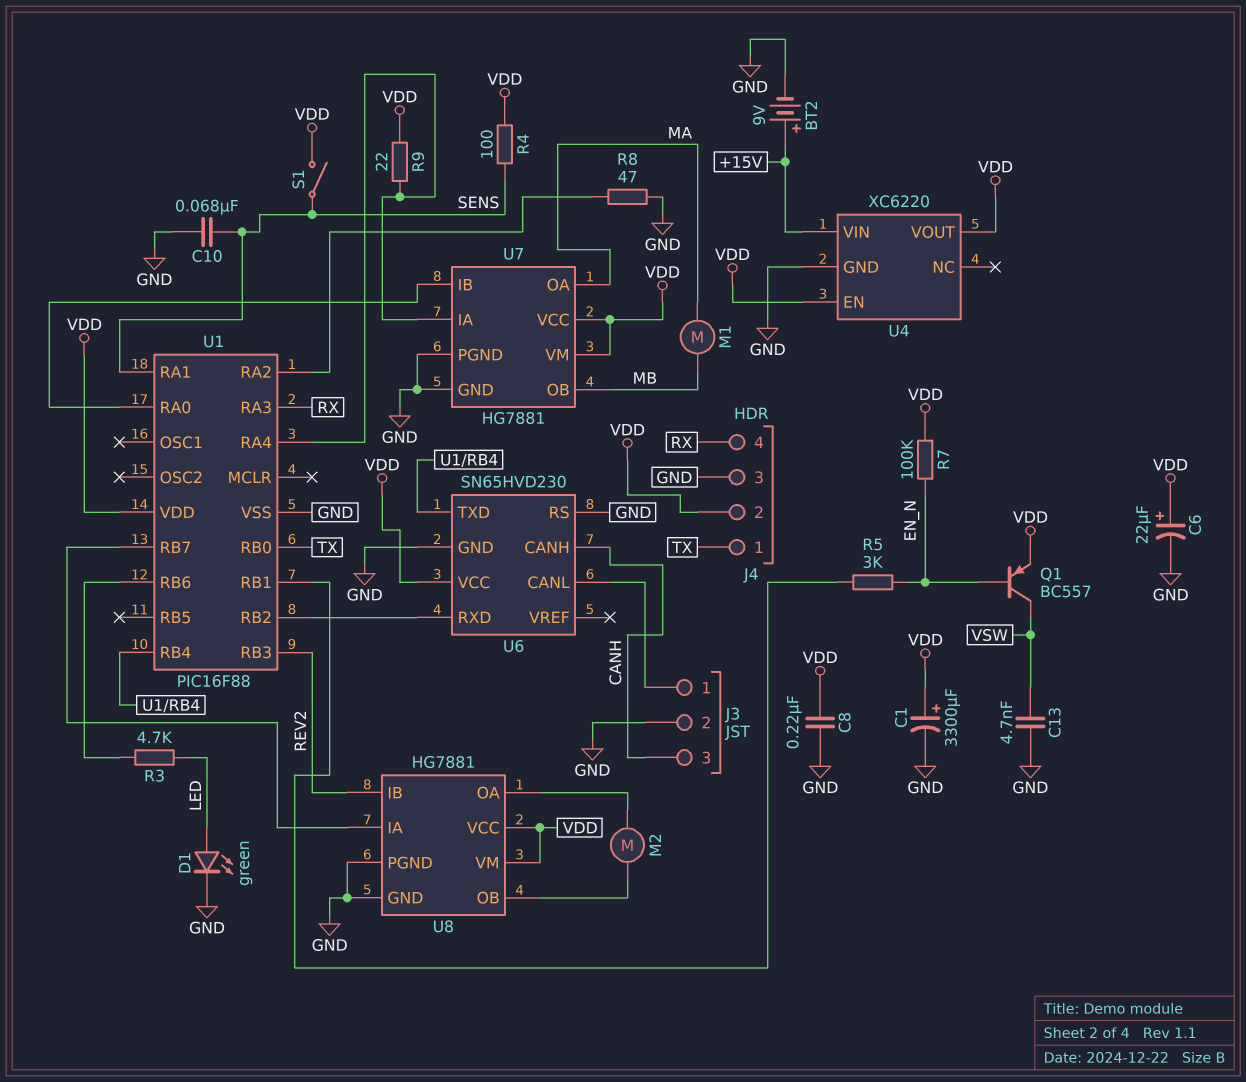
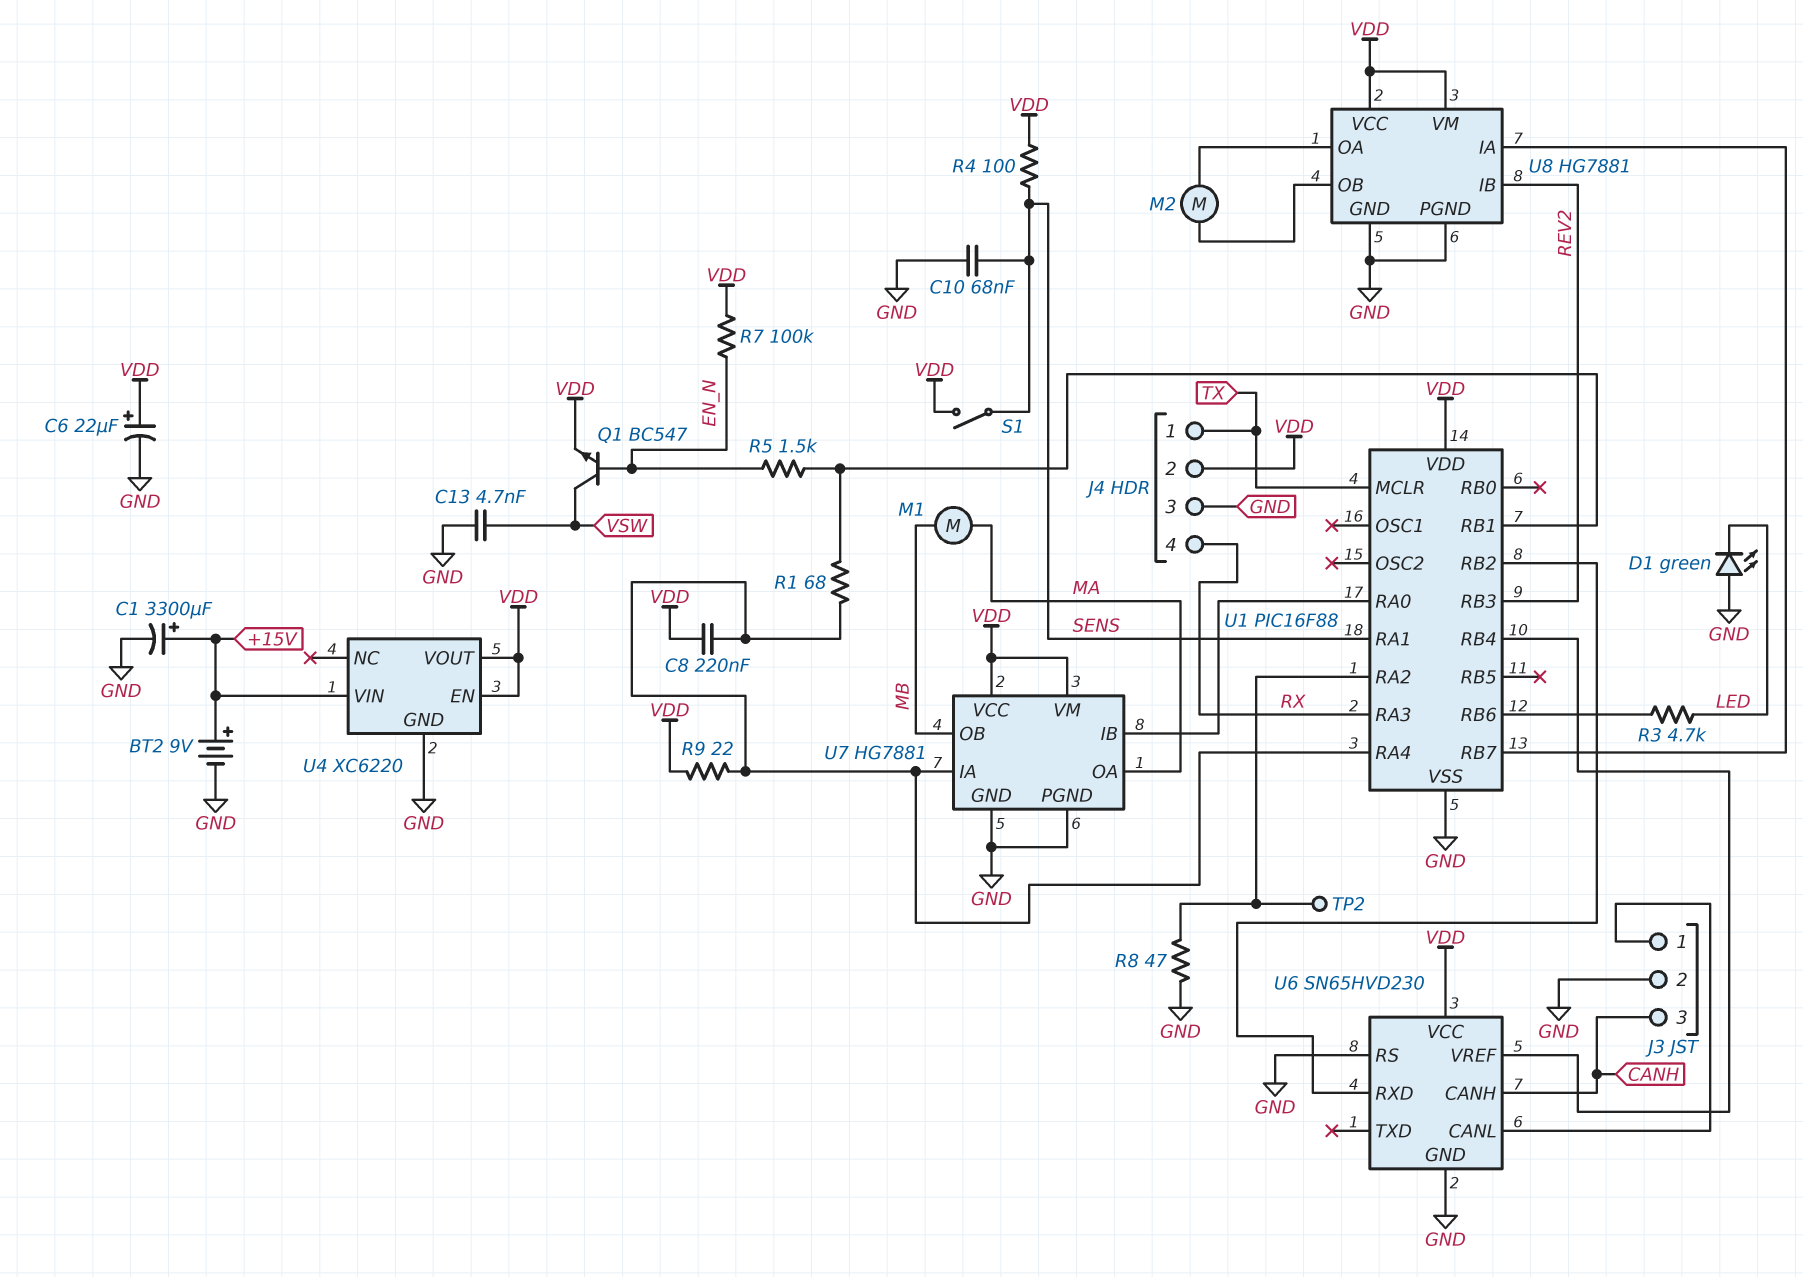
C1: 3300uF (plus VDD, minus GND) -> 3300uF (plus +15V, minus GND)
C8: 220nF (GND, VDD) -> 220nF (U1/RA4, VDD)
D1: LED green (A LED, K GND) -> LED green (A GND, K LED)
Q1: PNP BC557 (B EN_N, C VSW, E VDD) -> NPN BC547 (B EN_N, C VSW, E VDD)
R1: none -> 68 (U1/RA4, U1/RB1)
R5: 3k (EN_N, U1/RB1) -> 1.5k (EN_N, U1/RB1)
TP2: none -> test point (U1/RA2)
U1 pin MCLR: none -> TX
U1 pin RB0: TX -> none
U6 pin TXD: U1/RB4 -> none
U6 pin VREF: none -> U1/RB4

